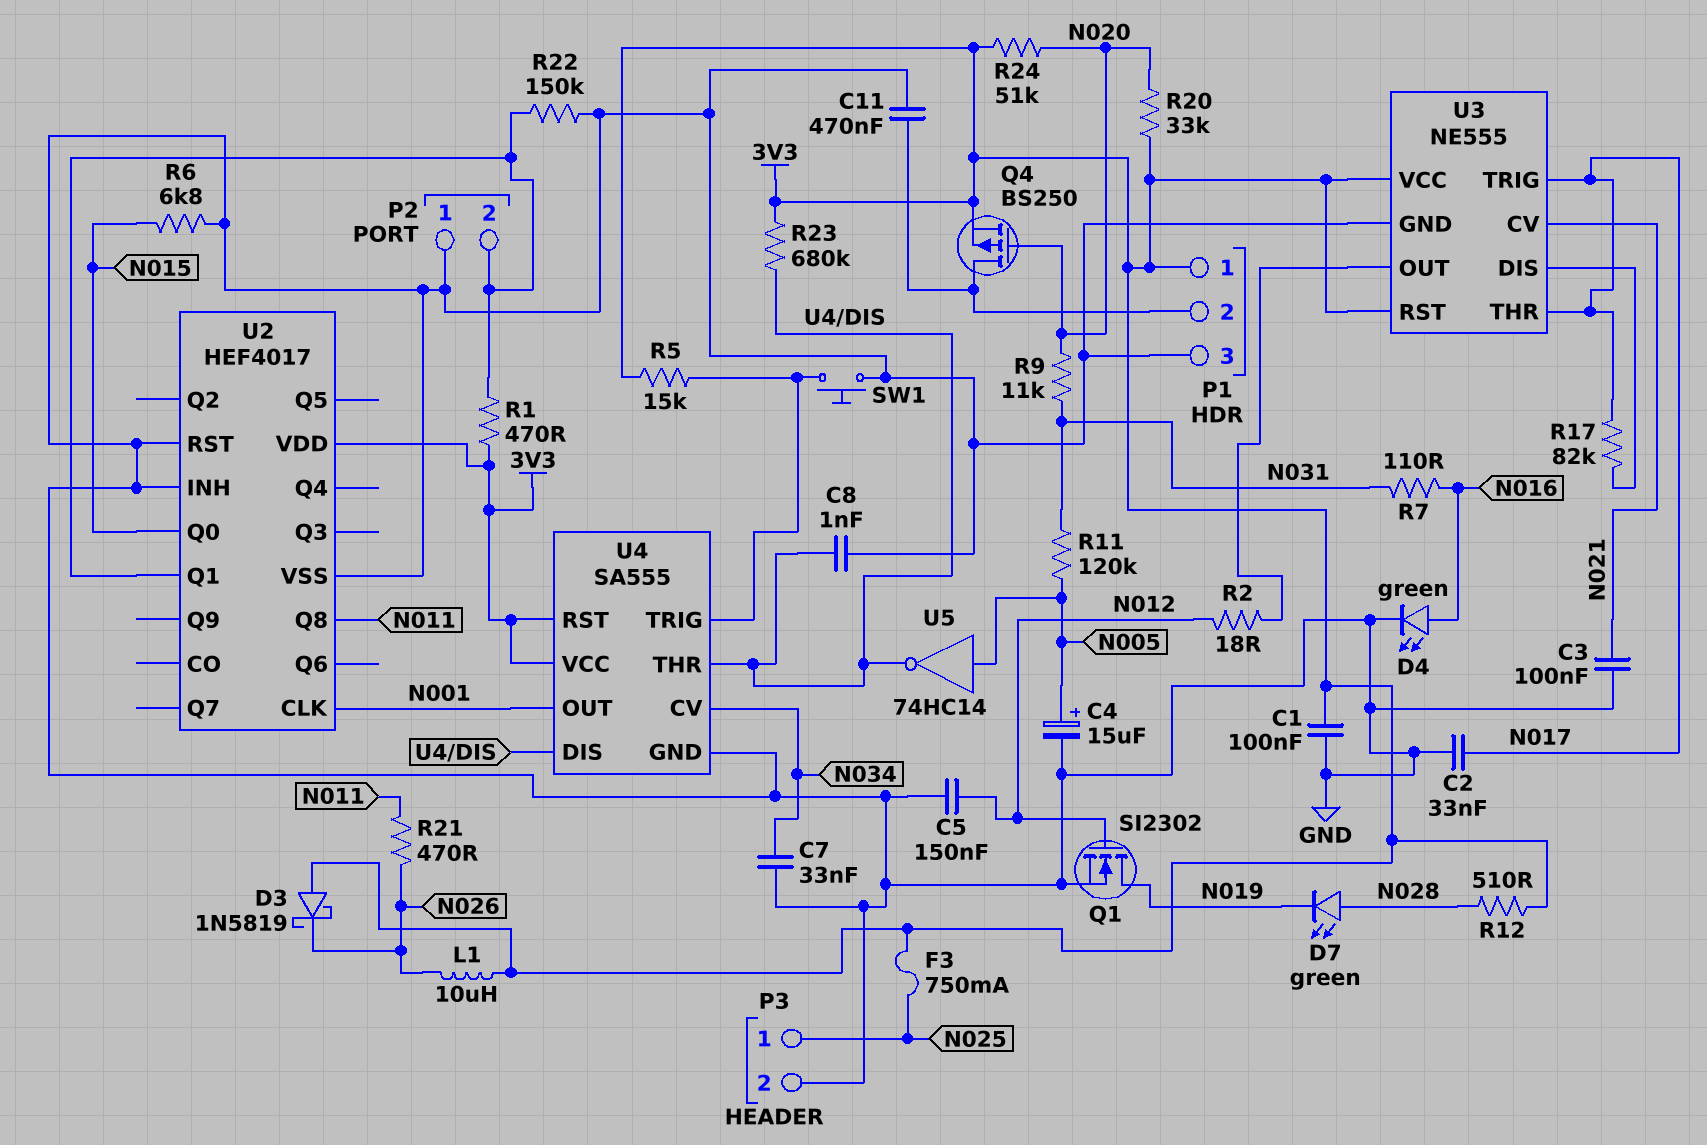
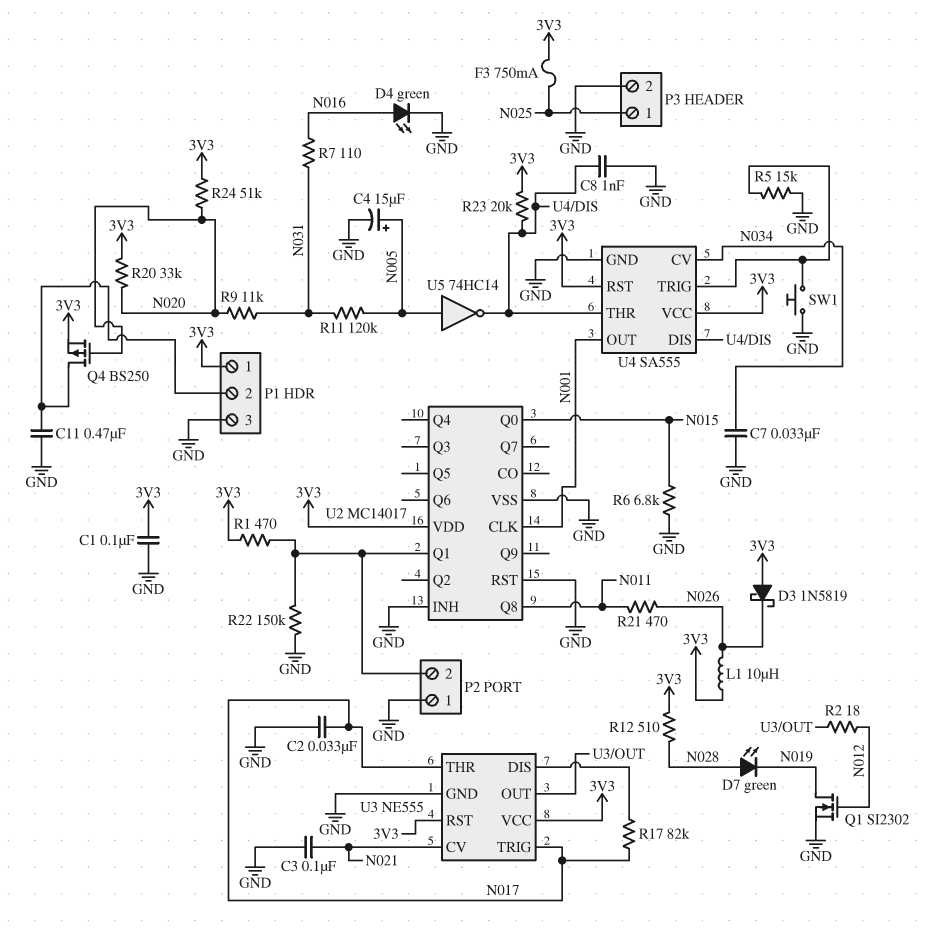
C5: 150nF (GND, N012) -> none
R5: 15k (3V3, U4/TRIG) -> 15k (GND, U4/TRIG)
R23: 680k (3V3, U4/DIS) -> 20k (3V3, U4/DIS)
U2: HEF4017 -> MC14017

